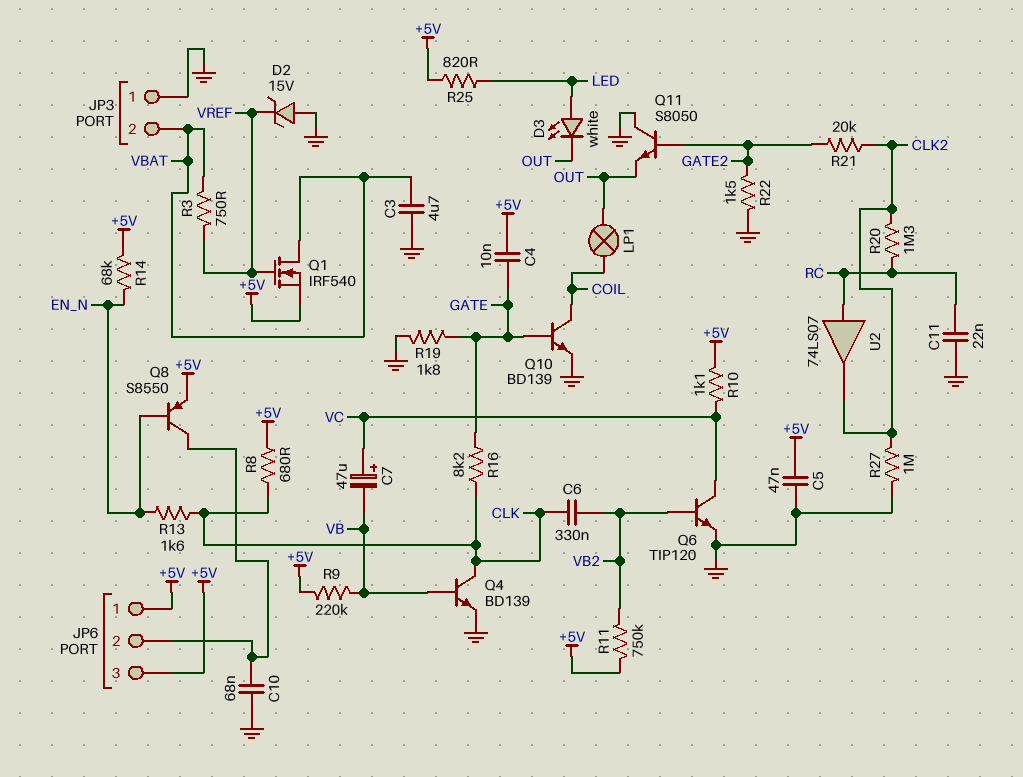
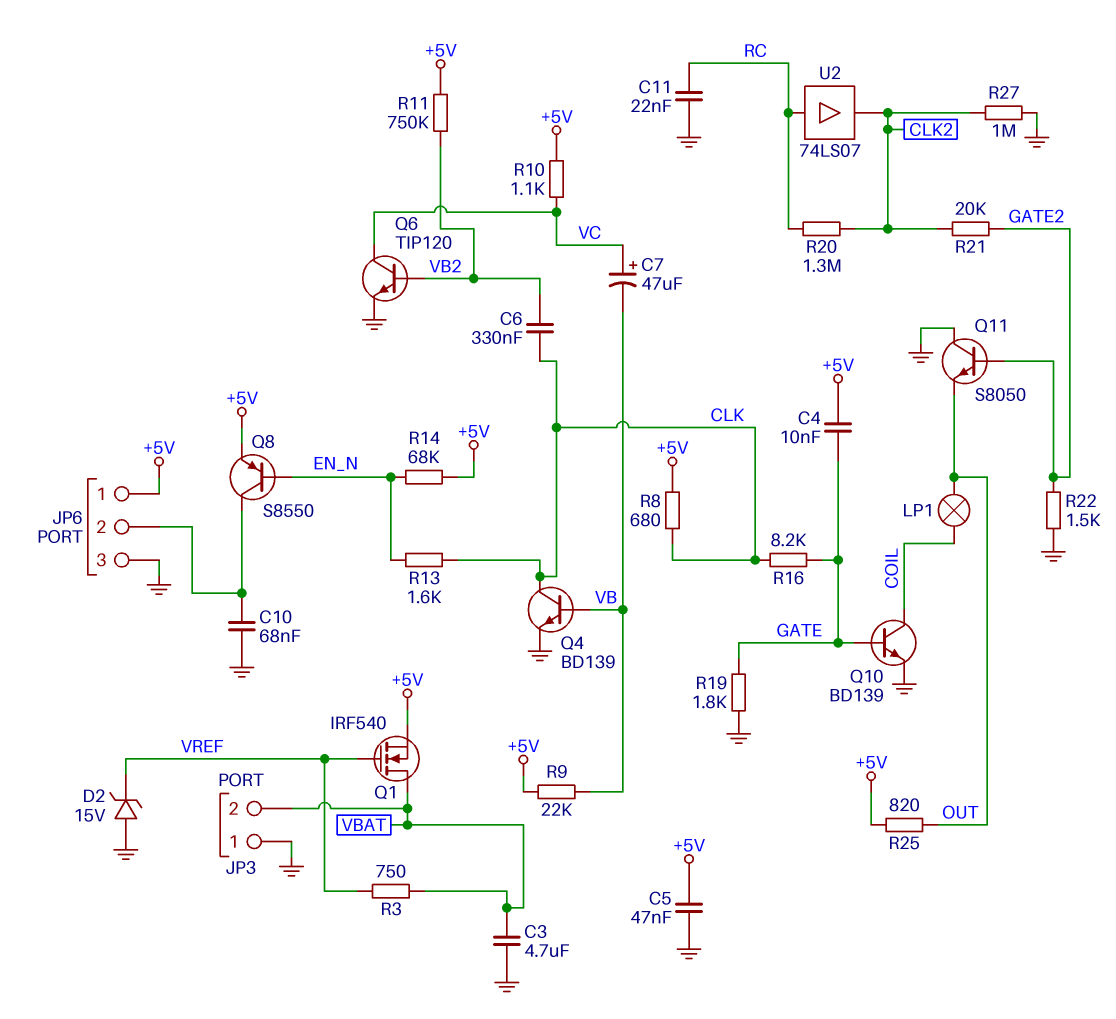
D3: LED white (A LED, K OUT) -> none
JP6 pin 3: +5V -> GND
R9: 220k (+5V, VB) -> 22k (+5V, VB)
R25: 820 (+5V, LED) -> 820 (+5V, OUT)

